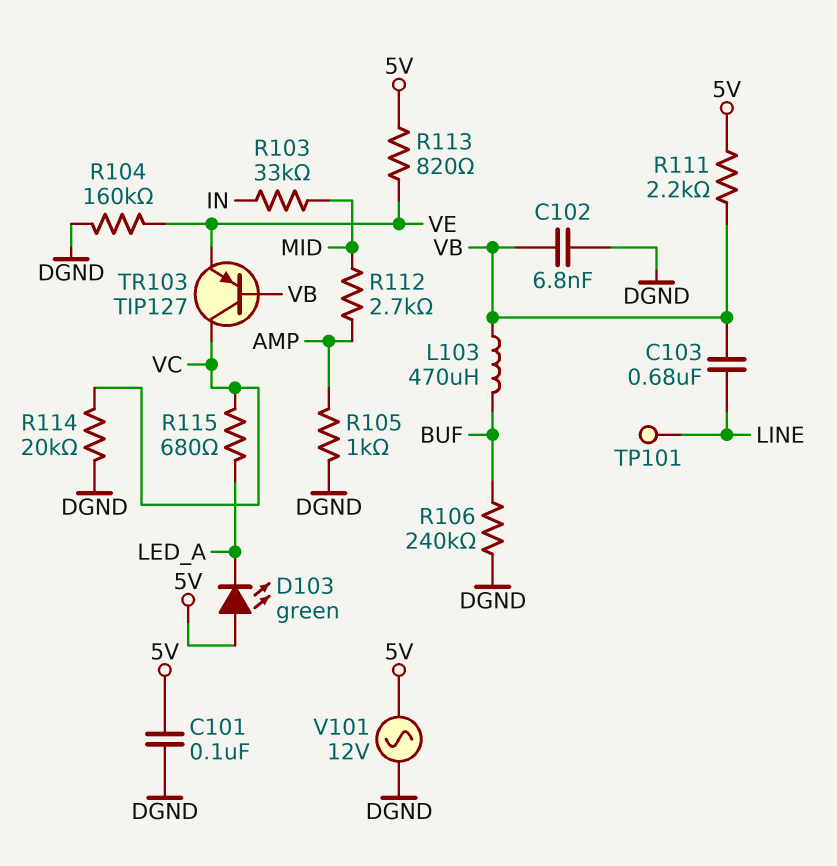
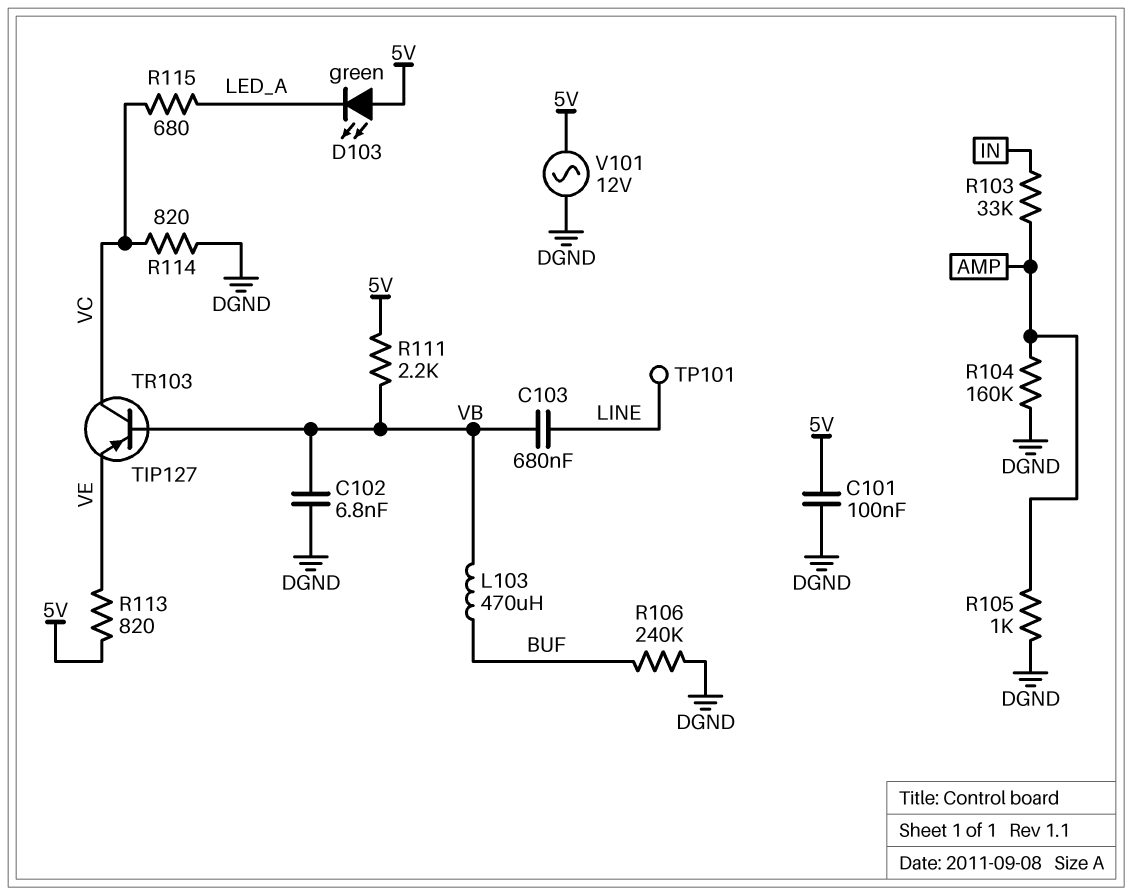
R103: 33k (IN, MID) -> 33k (AMP, IN)
R104: 160k (DGND, VE) -> 160k (AMP, DGND)
R112: 2.7k (AMP, MID) -> none
R114: 20k (DGND, VC) -> 820 (DGND, VC)

